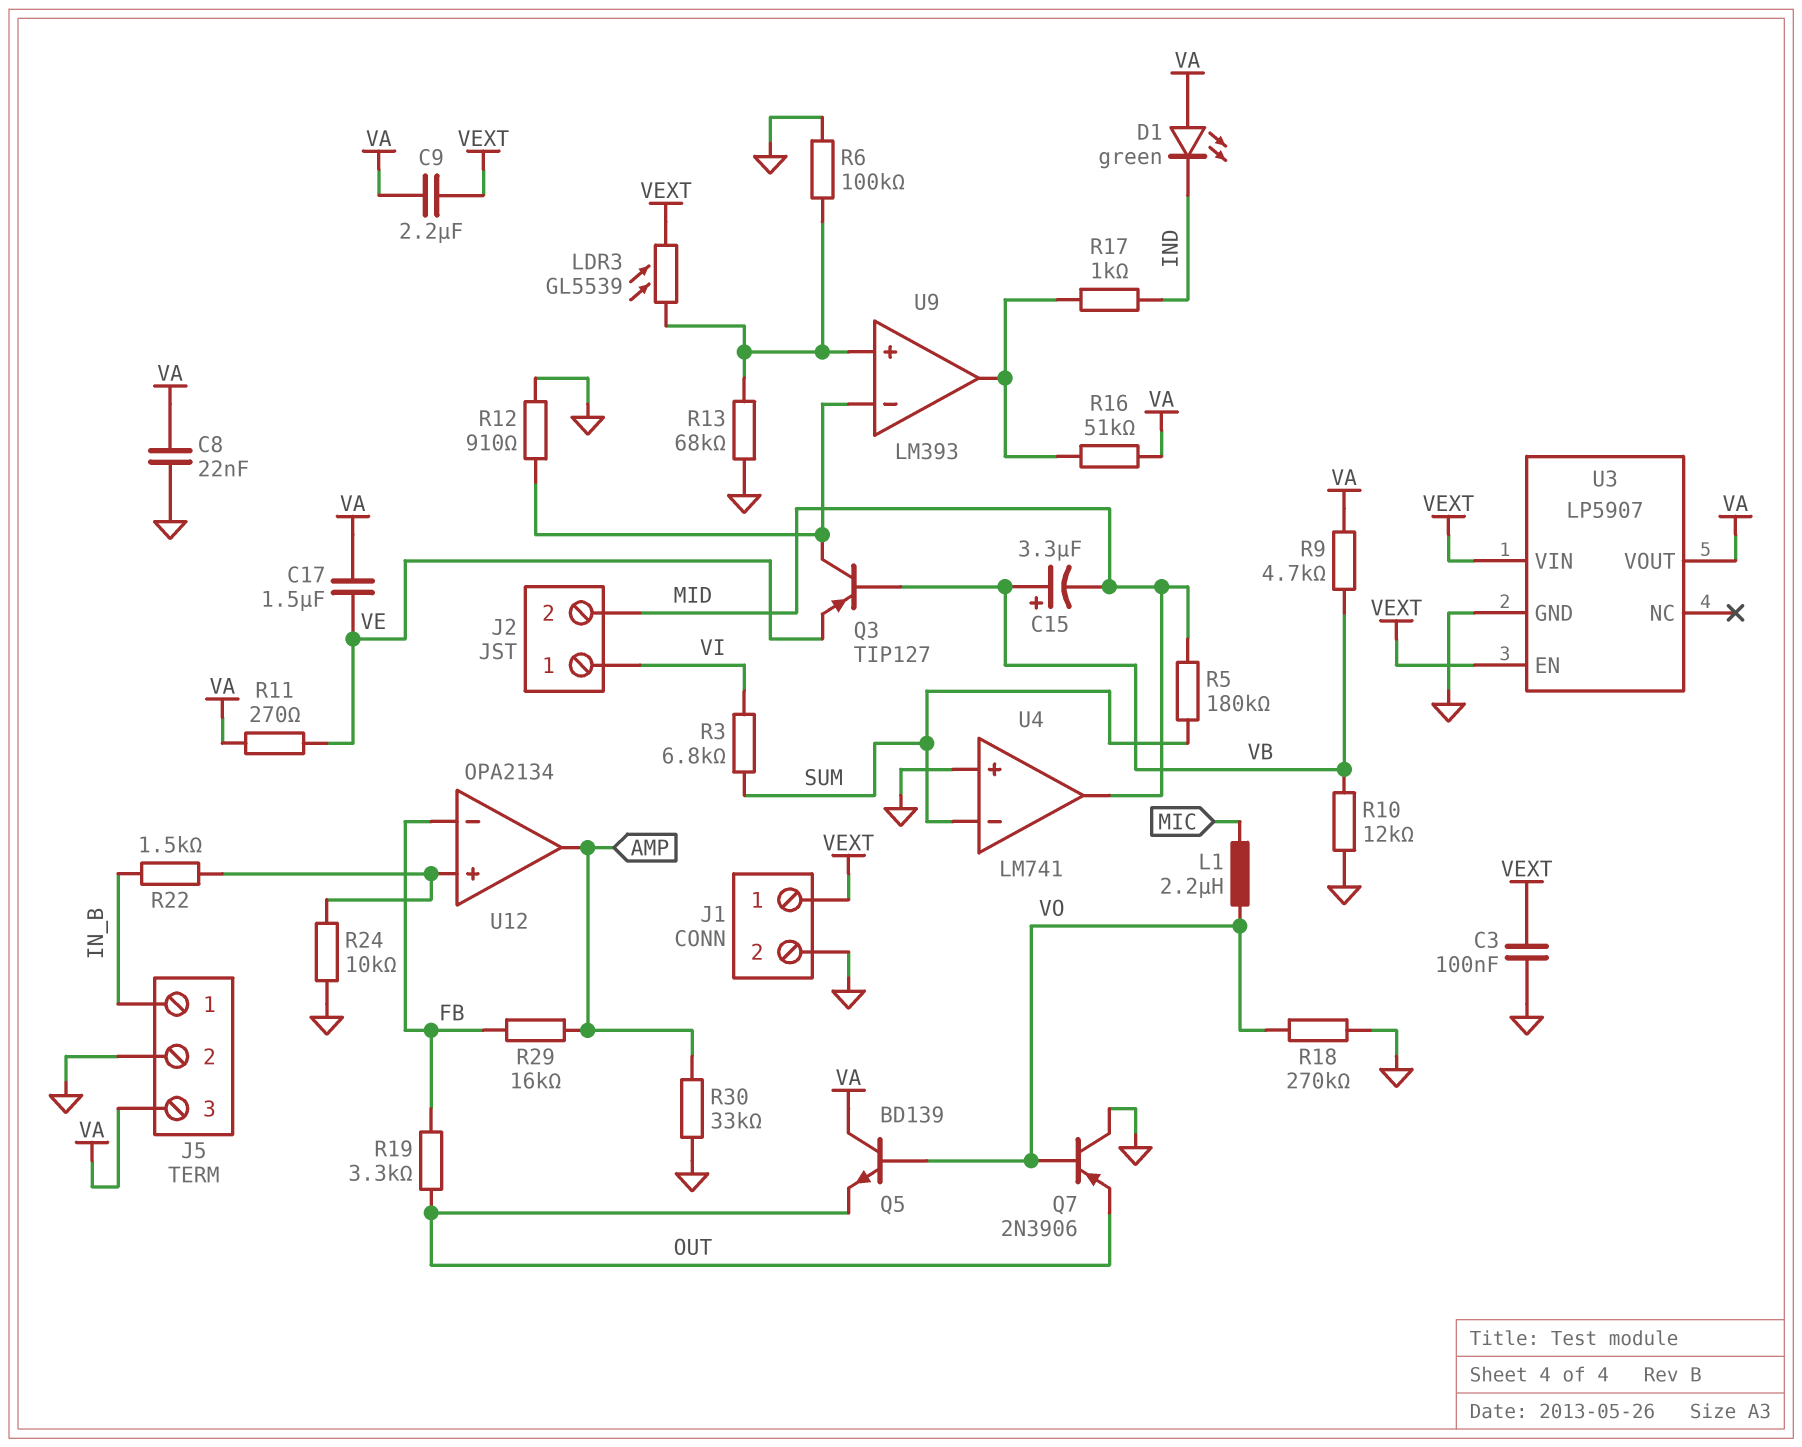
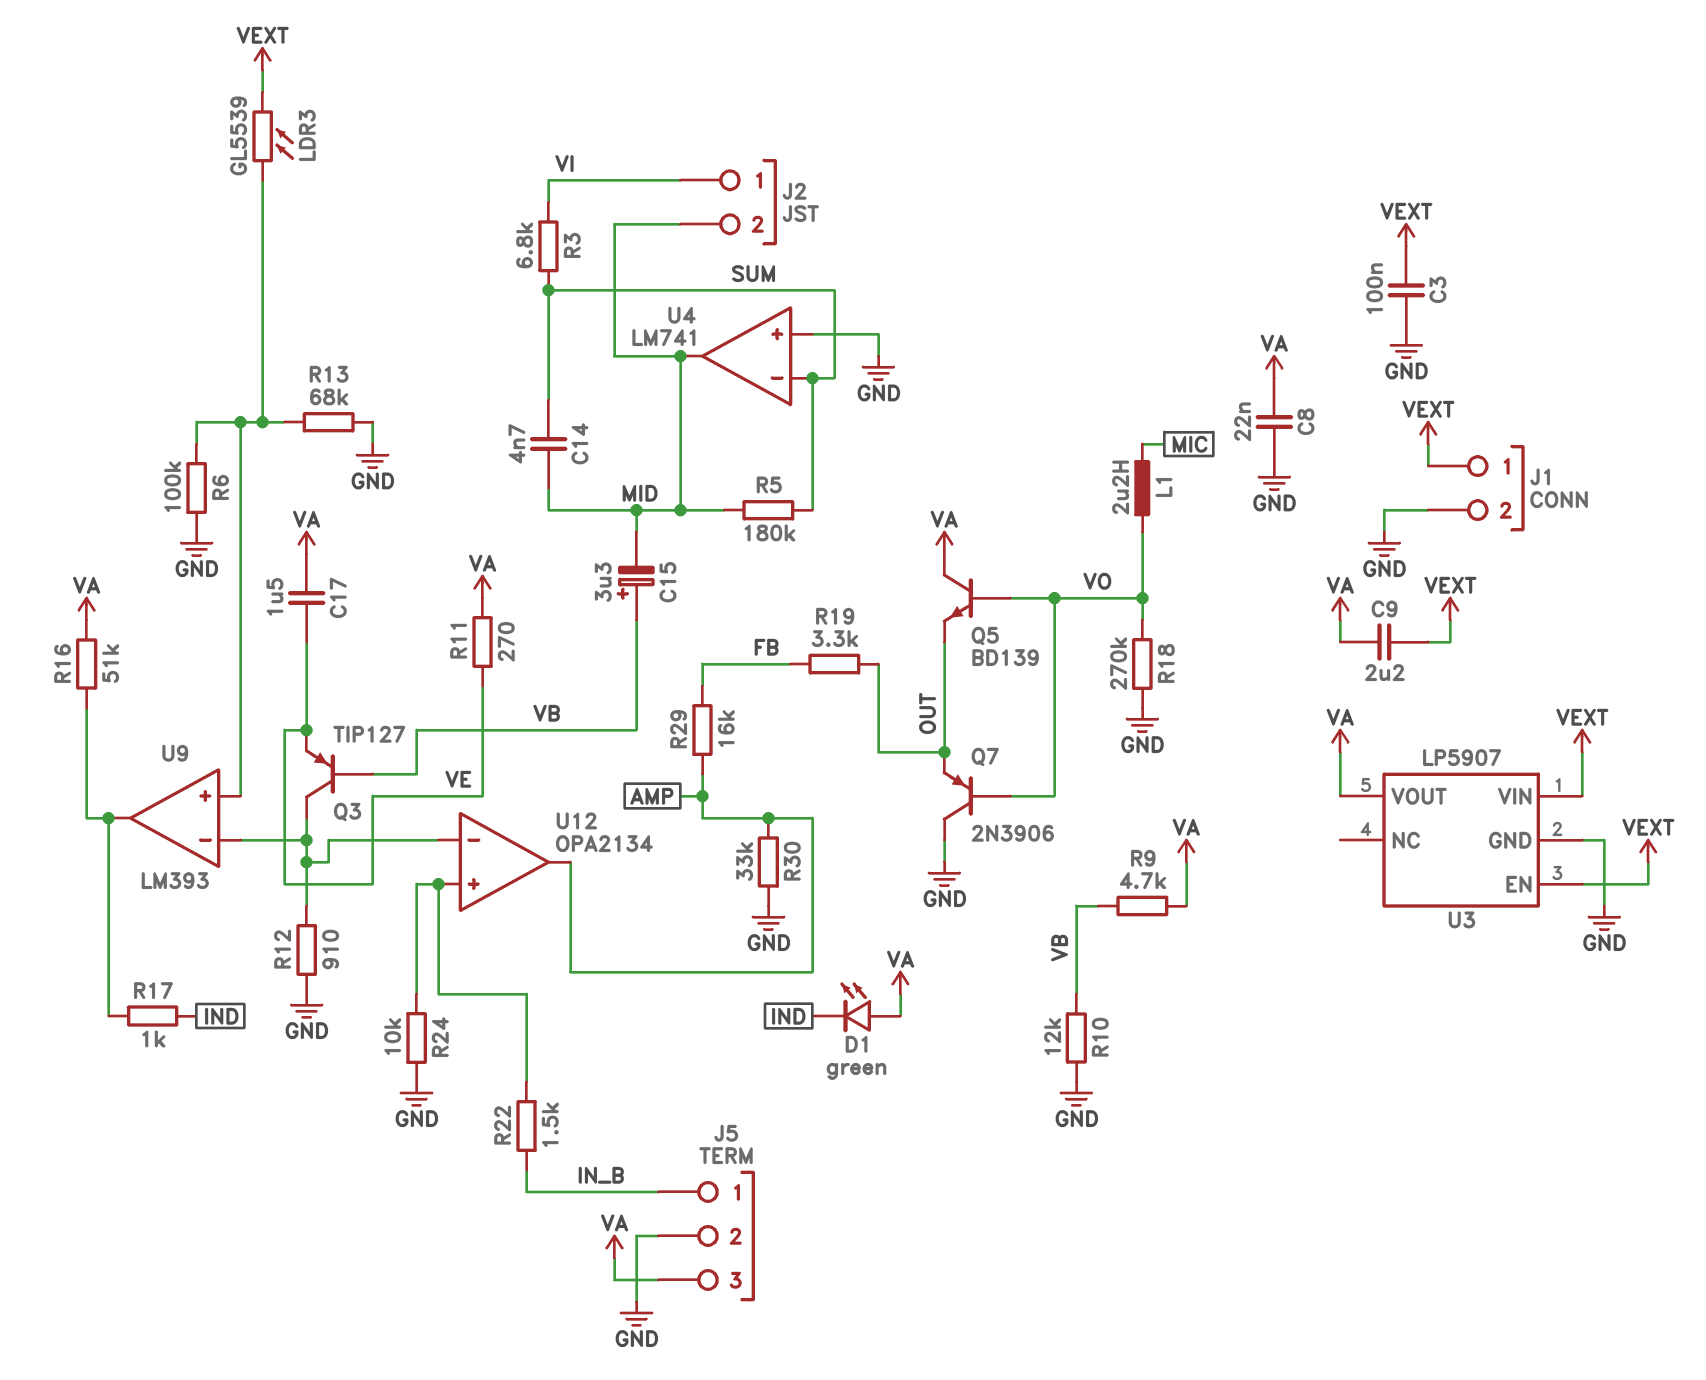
C14: none -> 4.7nF (MID, SUM)
U12 pin in-: FB -> U9/in-

